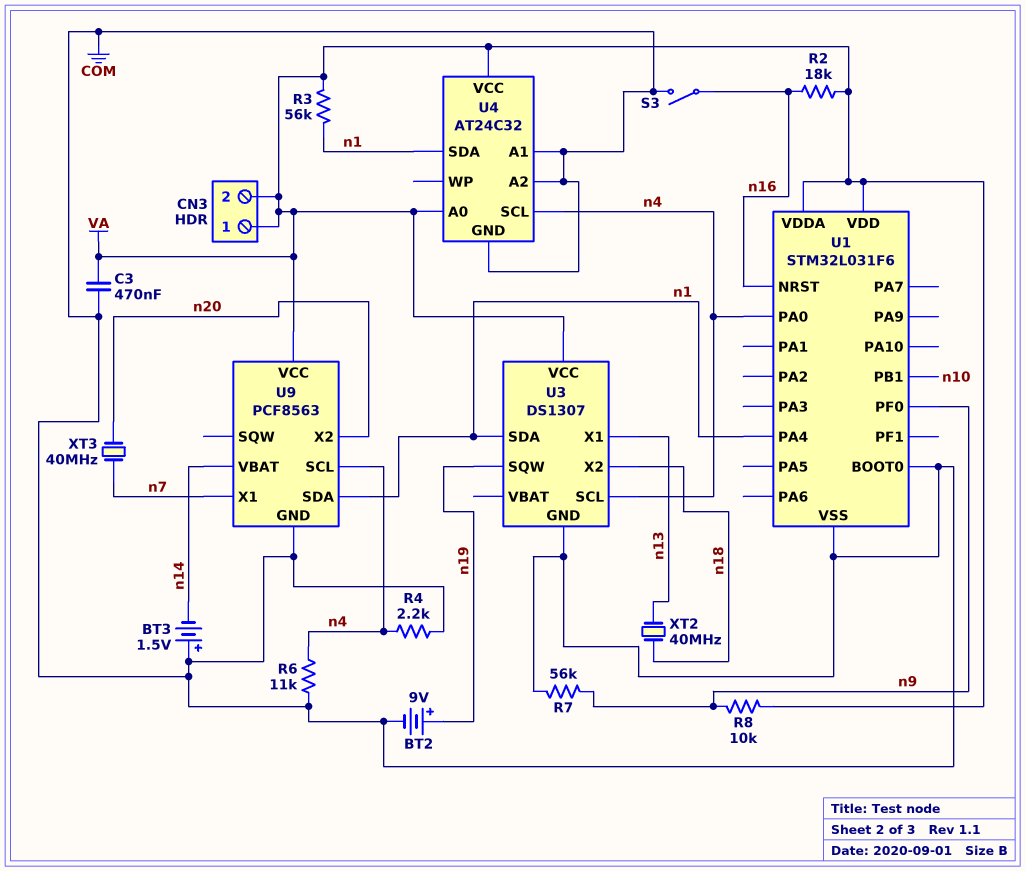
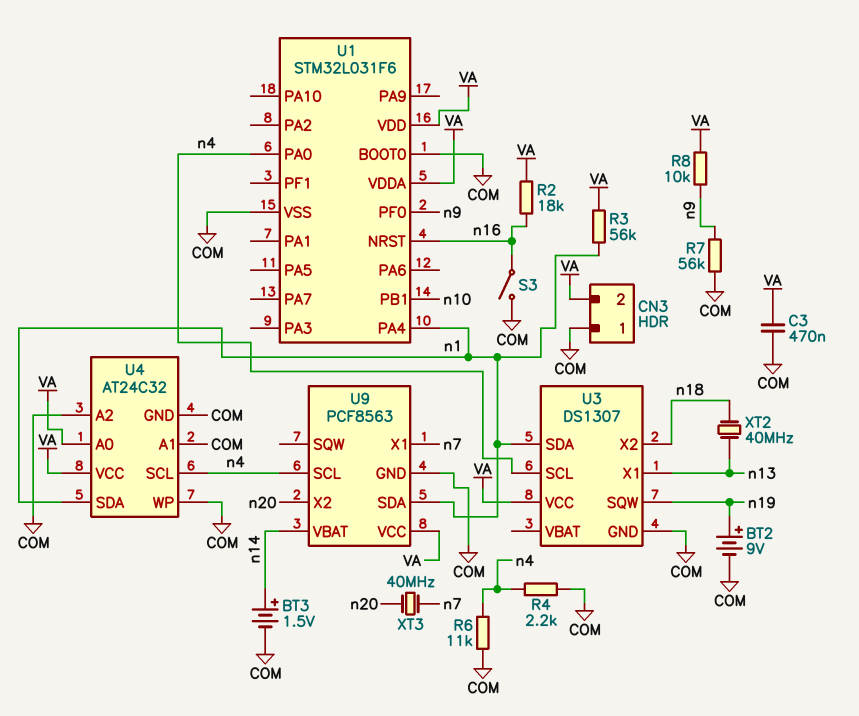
BT3: 1.5V (plus COM, minus n14) -> 1.5V (plus n14, minus COM)
CN3 pin 1: VA -> COM
U4 pin WP: none -> COM

